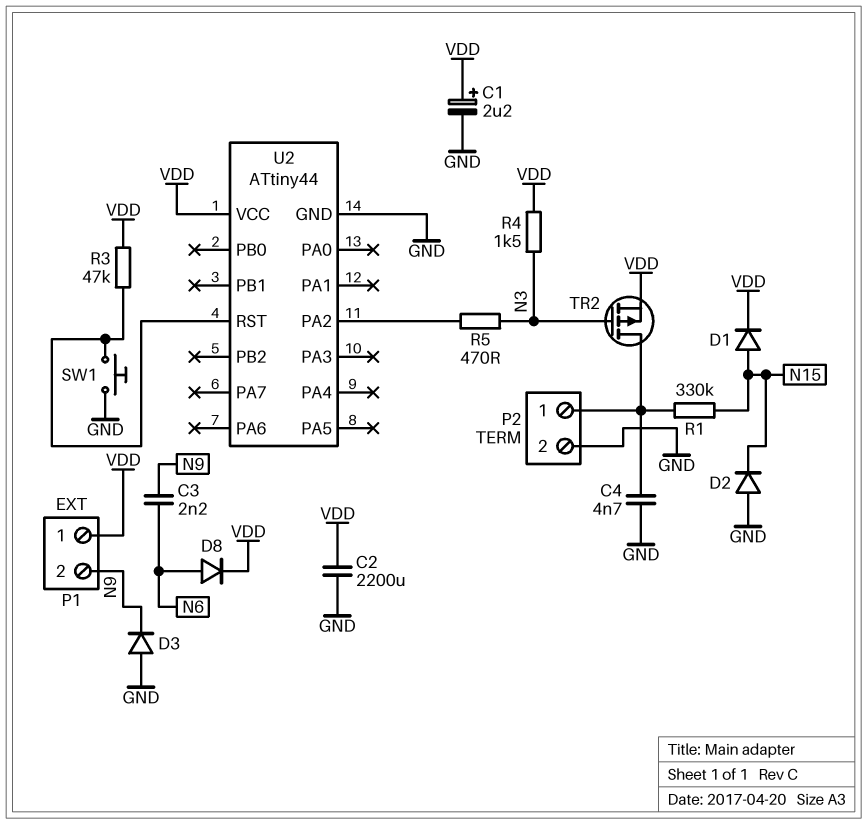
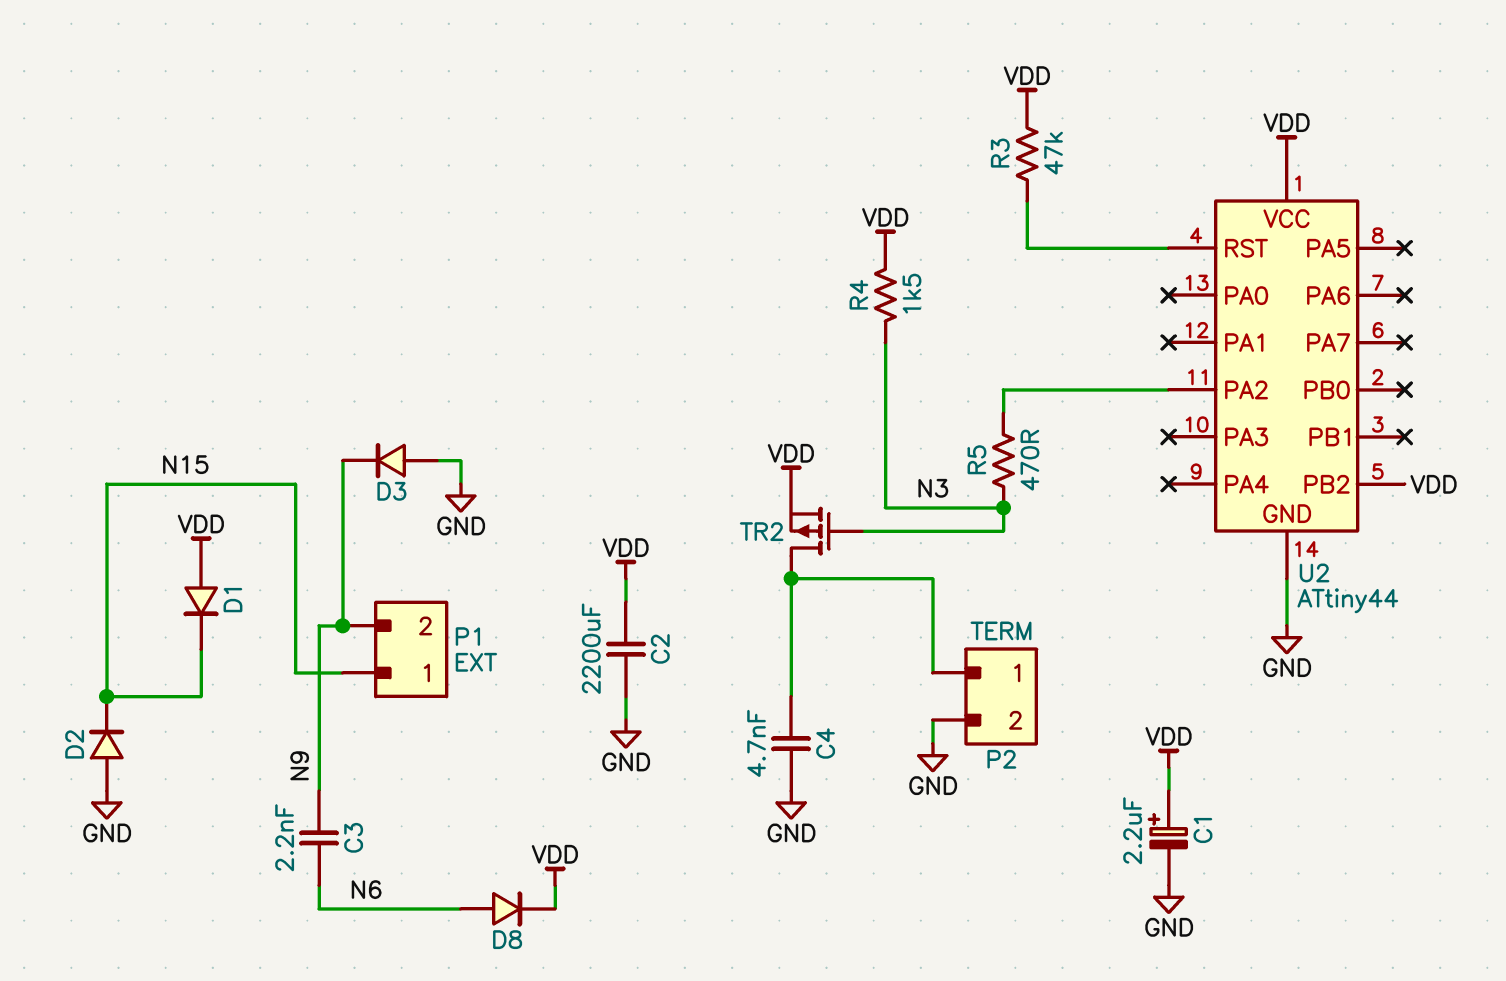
D1: diode (A N15, K VDD) -> diode (A VDD, K N15)
P1 pin 1: VDD -> N15
R1: 330k (N15, P2/1) -> none
SW1: button (GND, U2/RST) -> none
U2 pin PB2: none -> VDD

